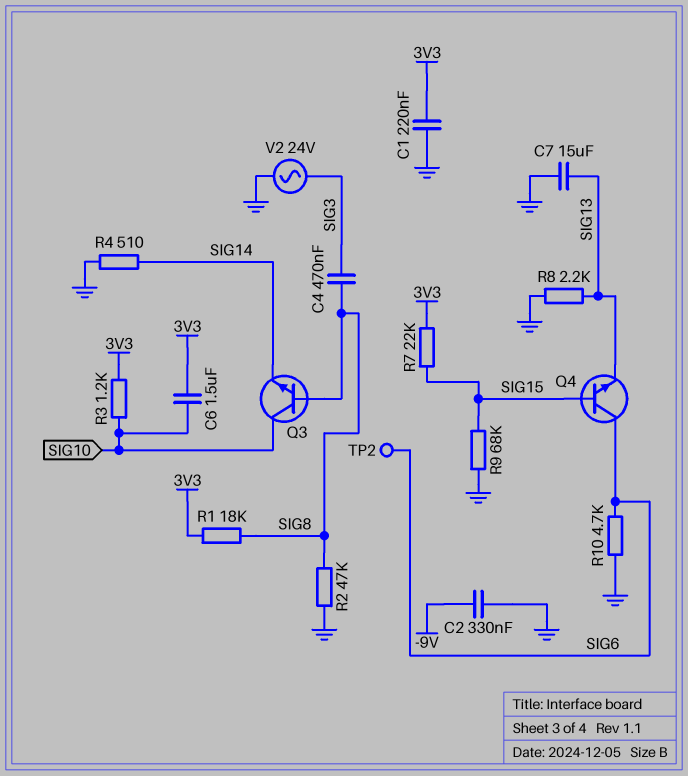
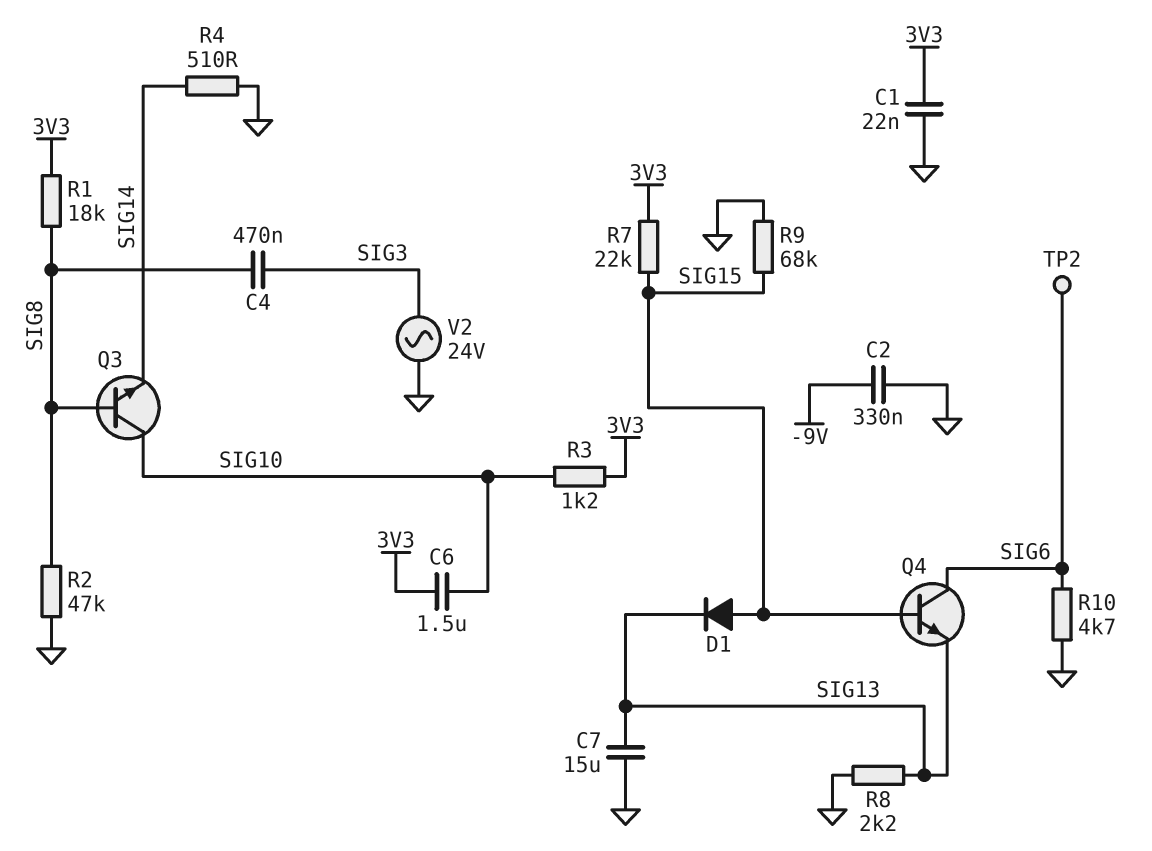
C1: 220nF (3V3, GND) -> 22nF (3V3, GND)
D1: none -> diode (A SIG15, K SIG13)

